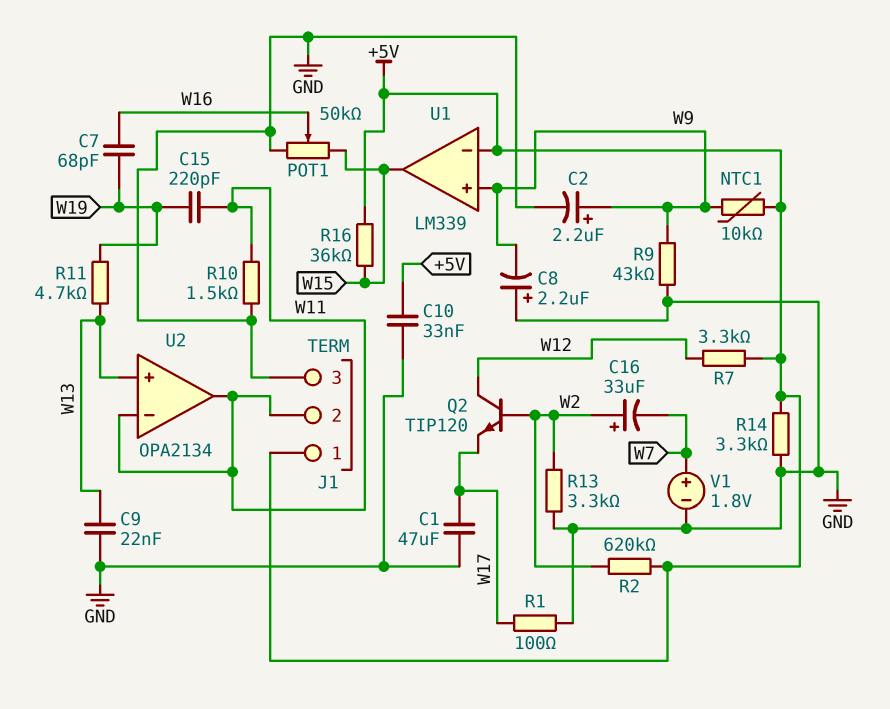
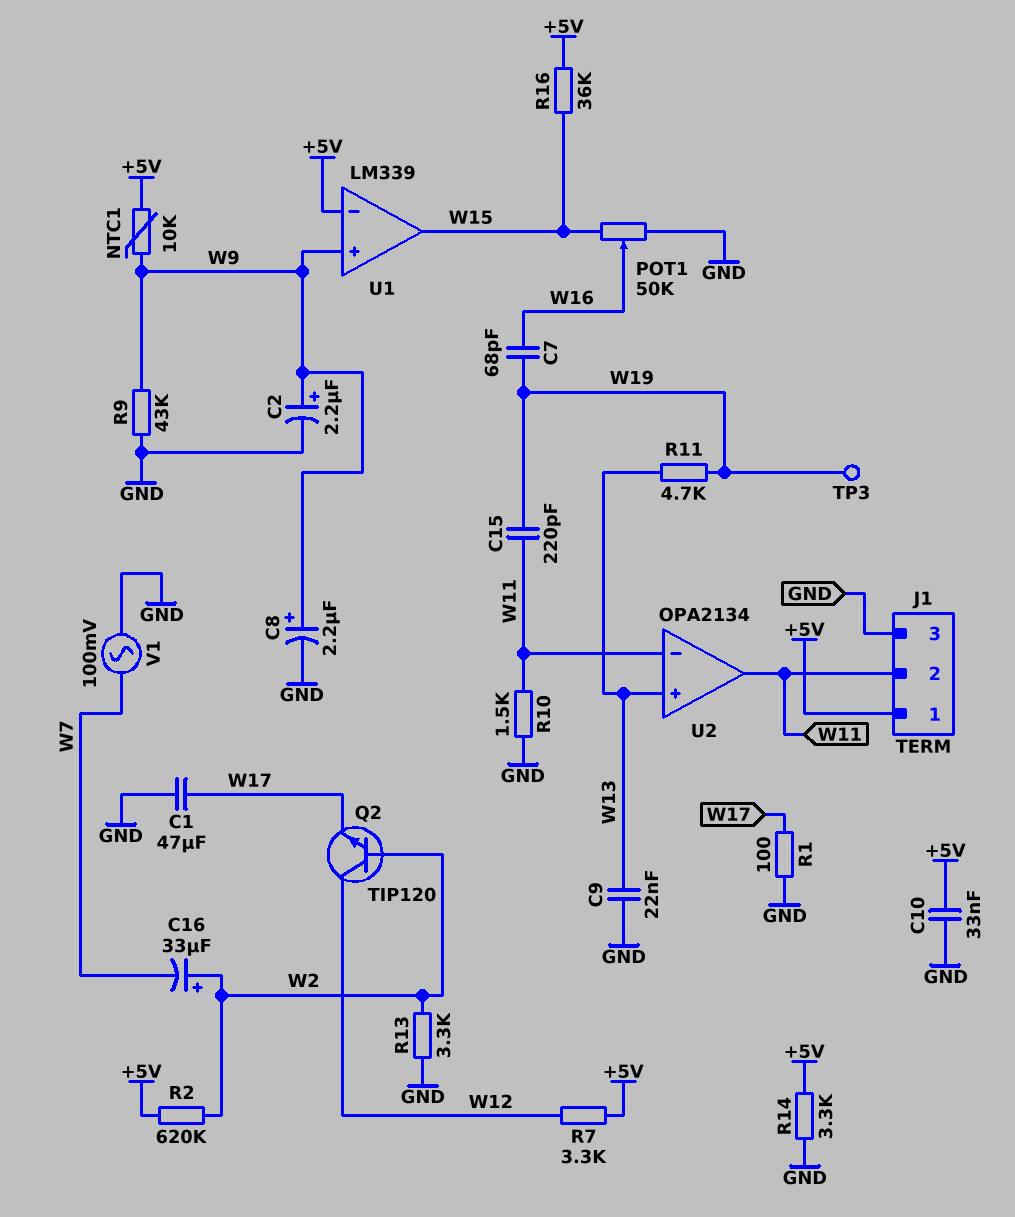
C8: 2.2uF (plus GND, minus W9) -> 2.2uF (plus W9, minus GND)
TP3: none -> test point (W19)
V1: 1.8V (plus W7, minus GND) -> AC 100mV (GND, W7)

